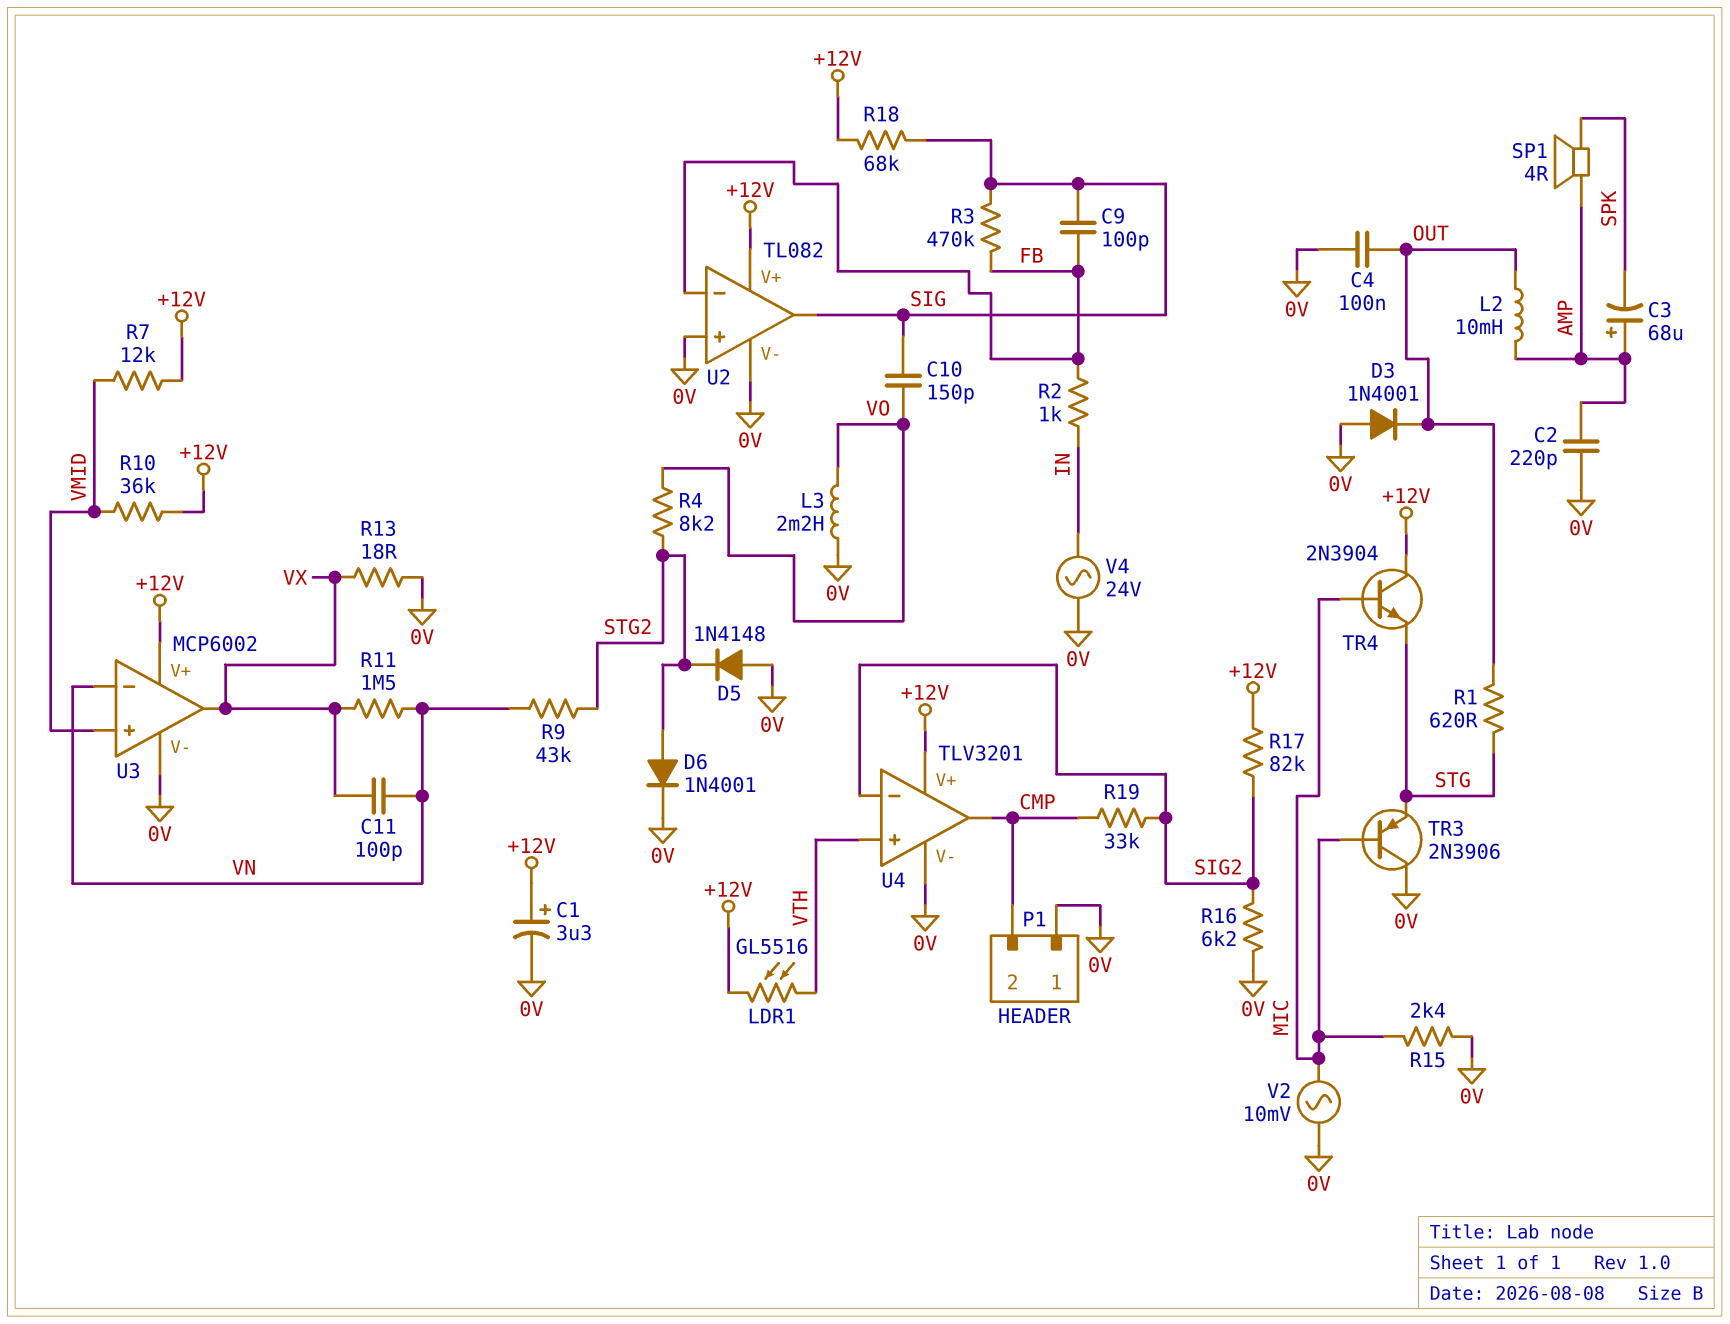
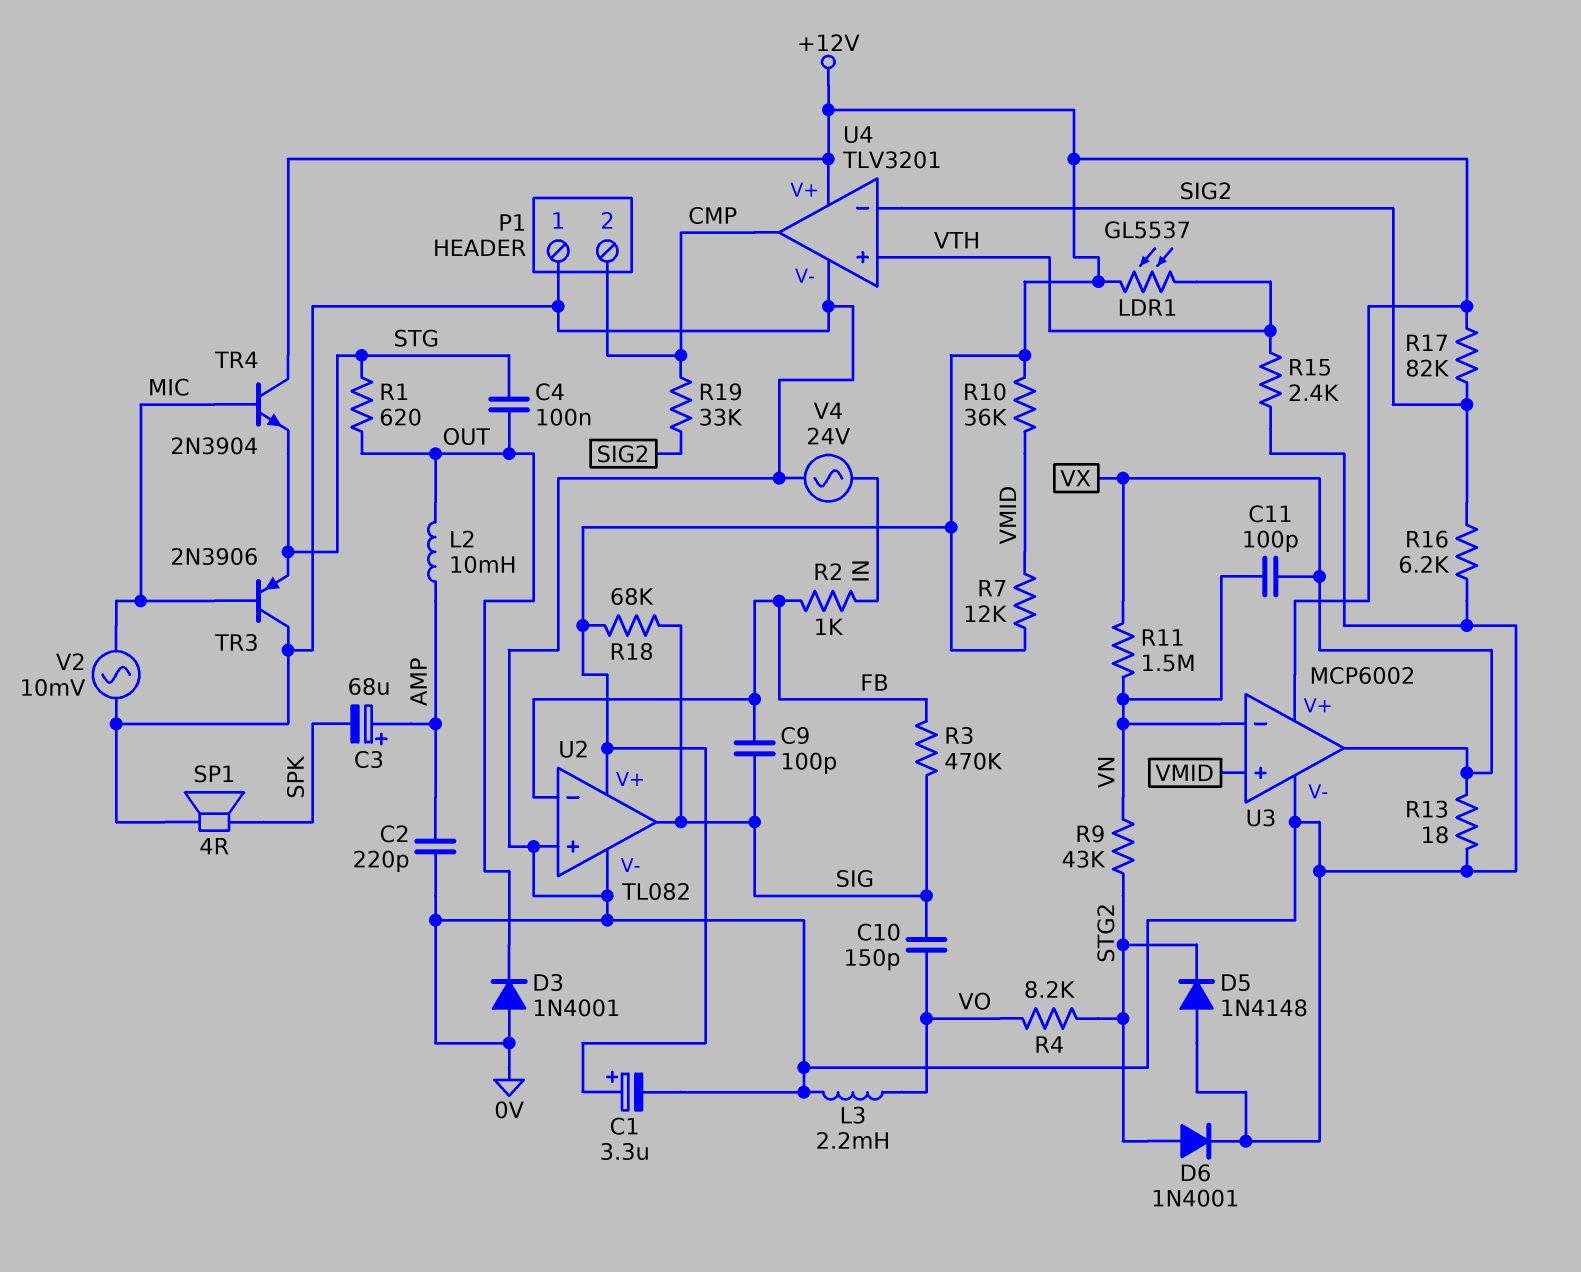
C4: 100nF (0V, OUT) -> 100nF (OUT, STG)
LDR1: GL5516 (+12V, VTH) -> GL5537 (+12V, VTH)
R15: 2.4k (0V, MIC) -> 2.4k (0V, VTH)
SP1: speaker 4R (AMP, SPK) -> speaker 4R (0V, SPK)

